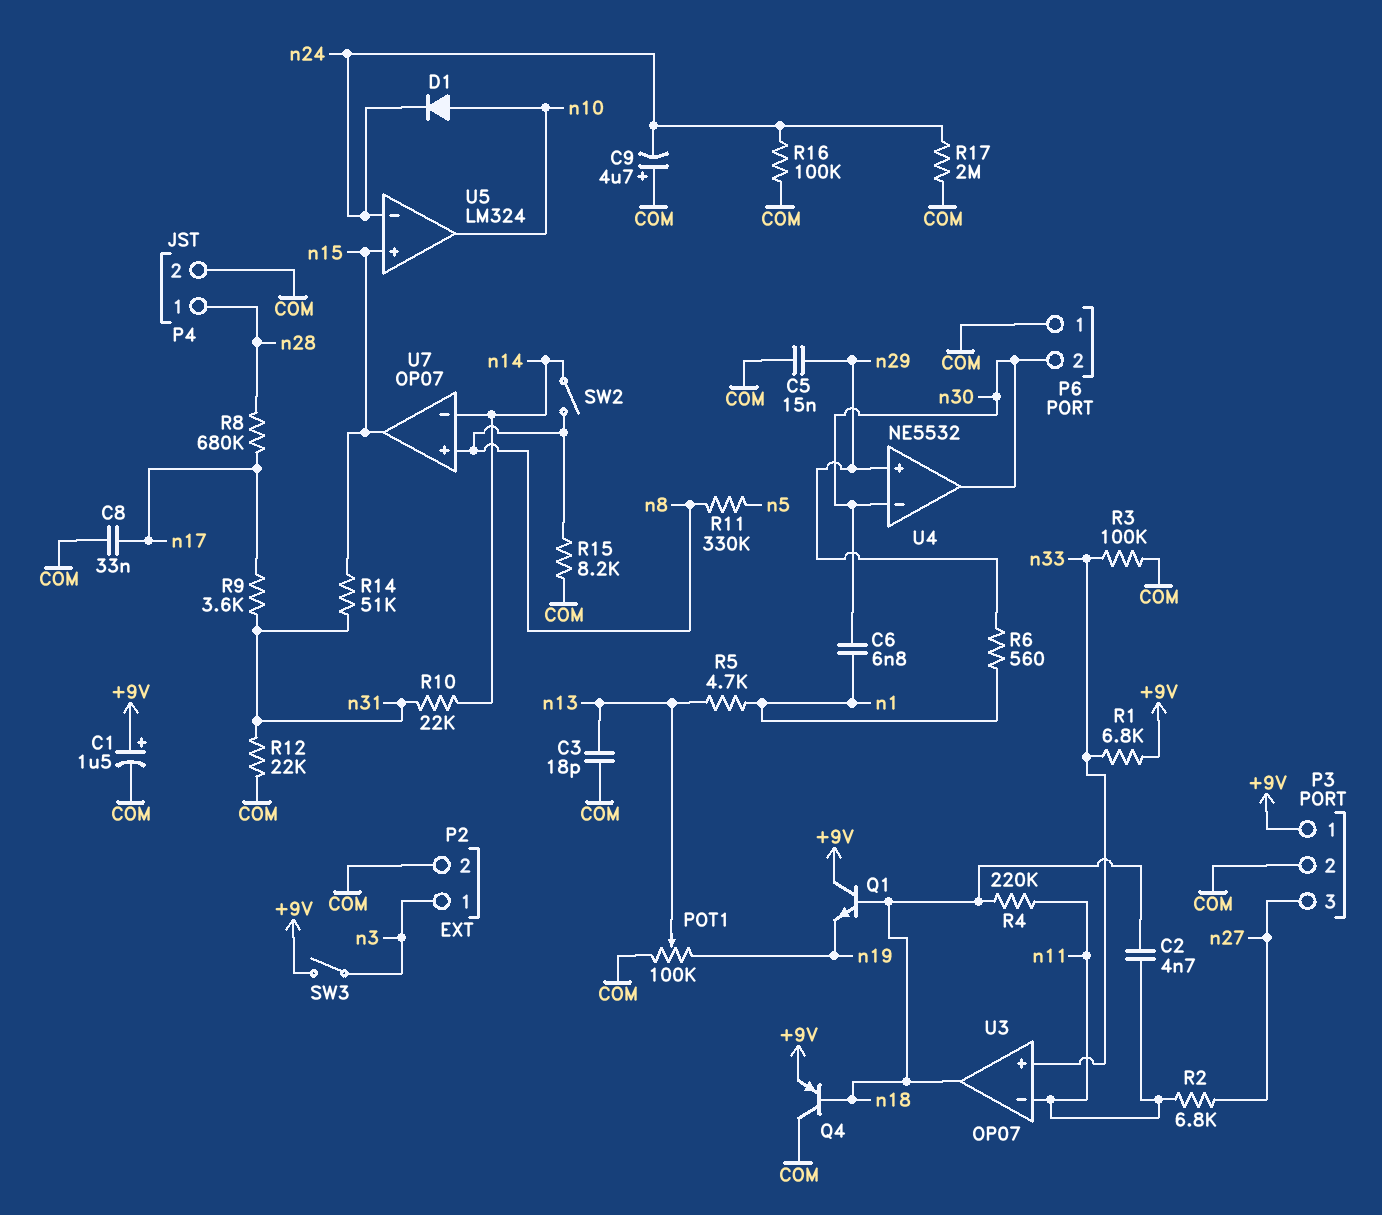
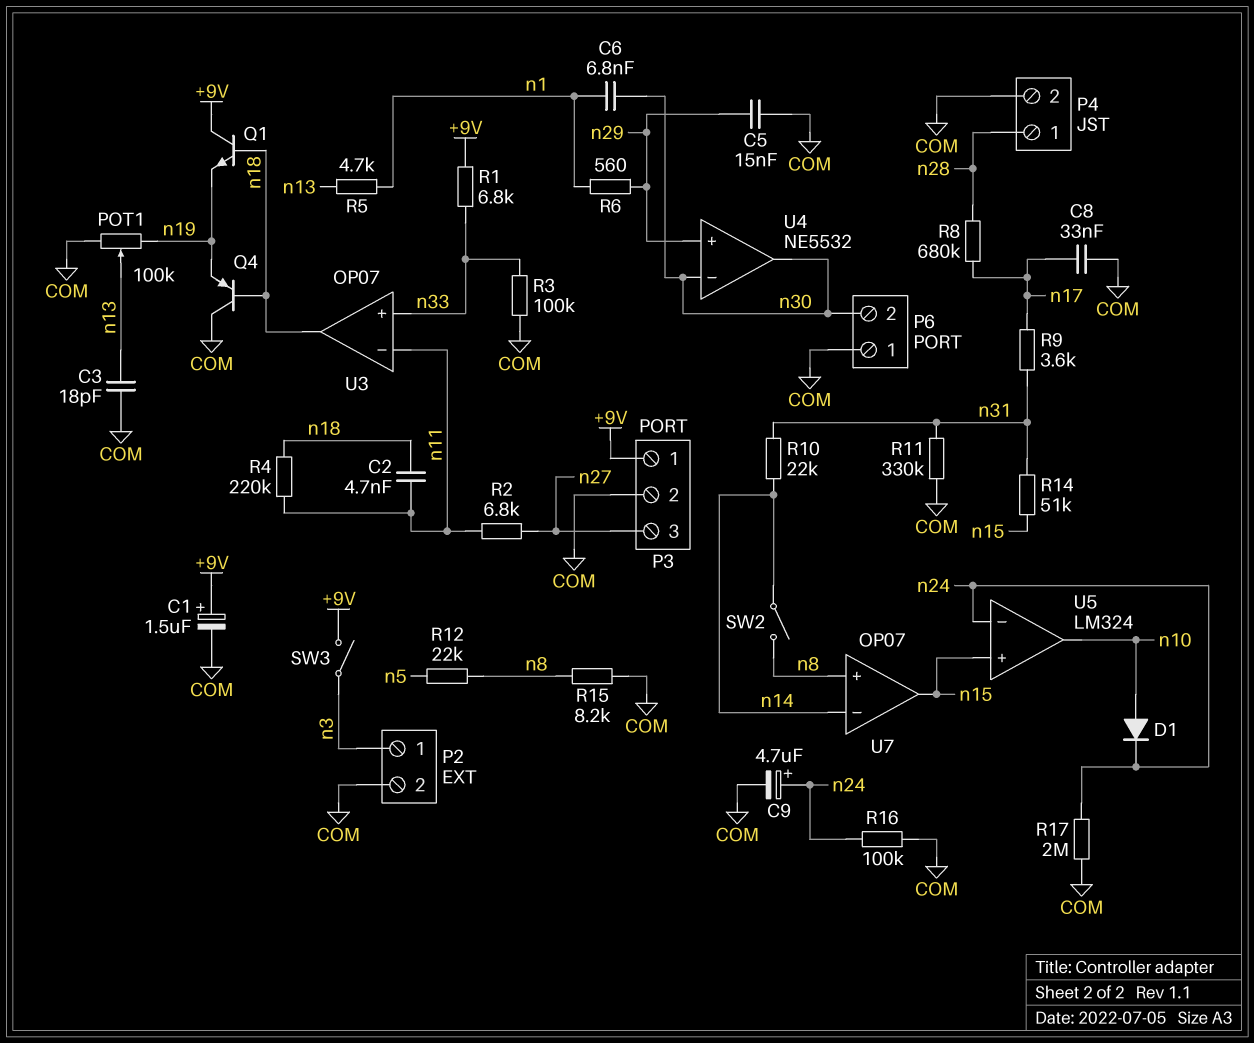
C9: 4.7uF (plus COM, minus n24) -> 4.7uF (plus n24, minus COM)
Q4: PNP (B n18, C COM, E +9V) -> PNP (B n18, C COM, E n19)
R11: 330k (n5, n8) -> 330k (COM, n31)
R12: 22k (COM, n31) -> 22k (n5, n8)

